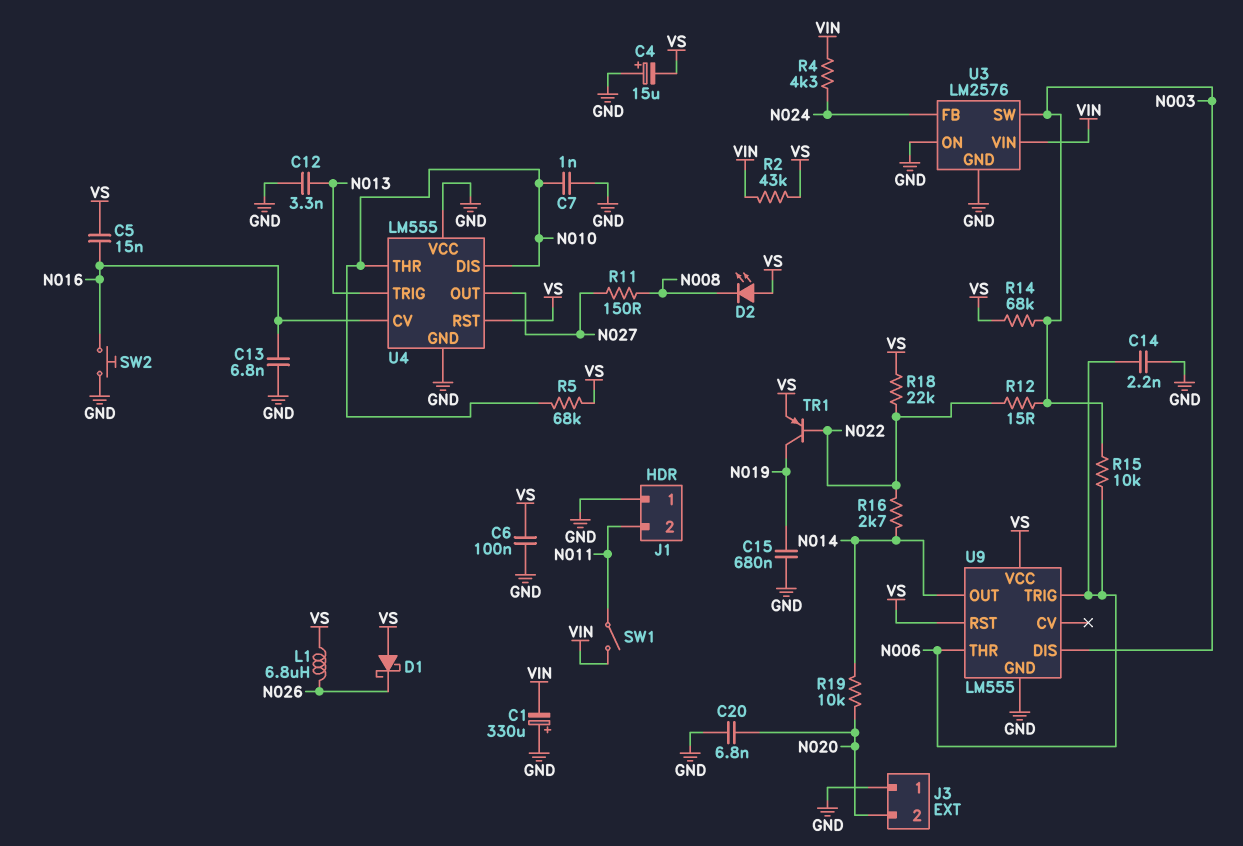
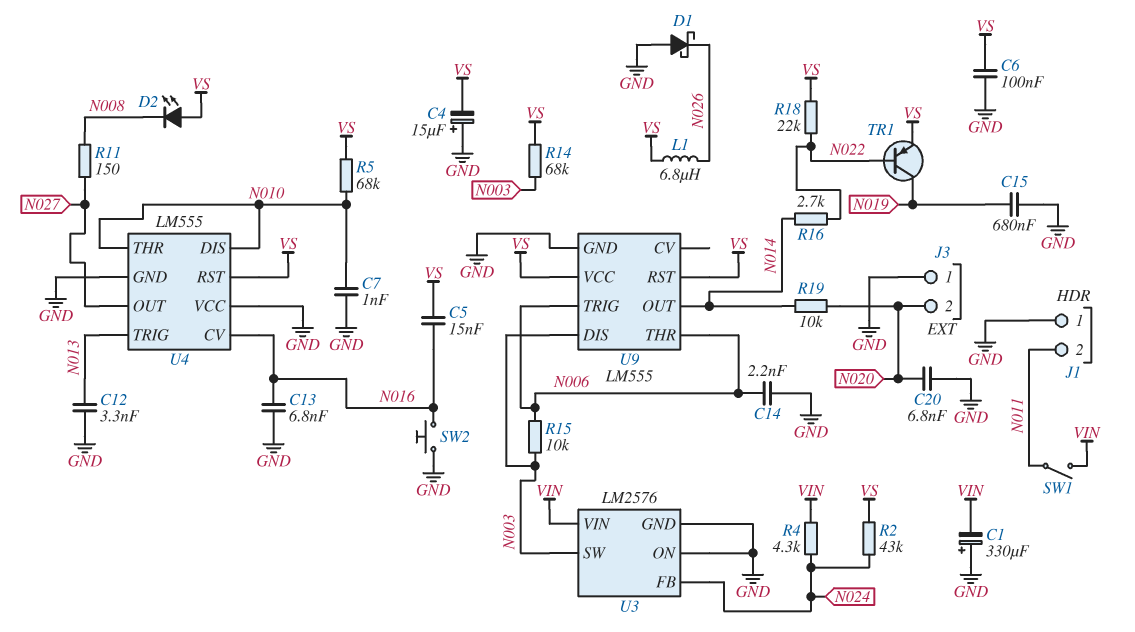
D1: schottky (A VS, K N026) -> schottky (A GND, K N026)
R2: 43k (VIN, VS) -> 43k (N024, VS)
R12: 15 (N003, N022) -> none

